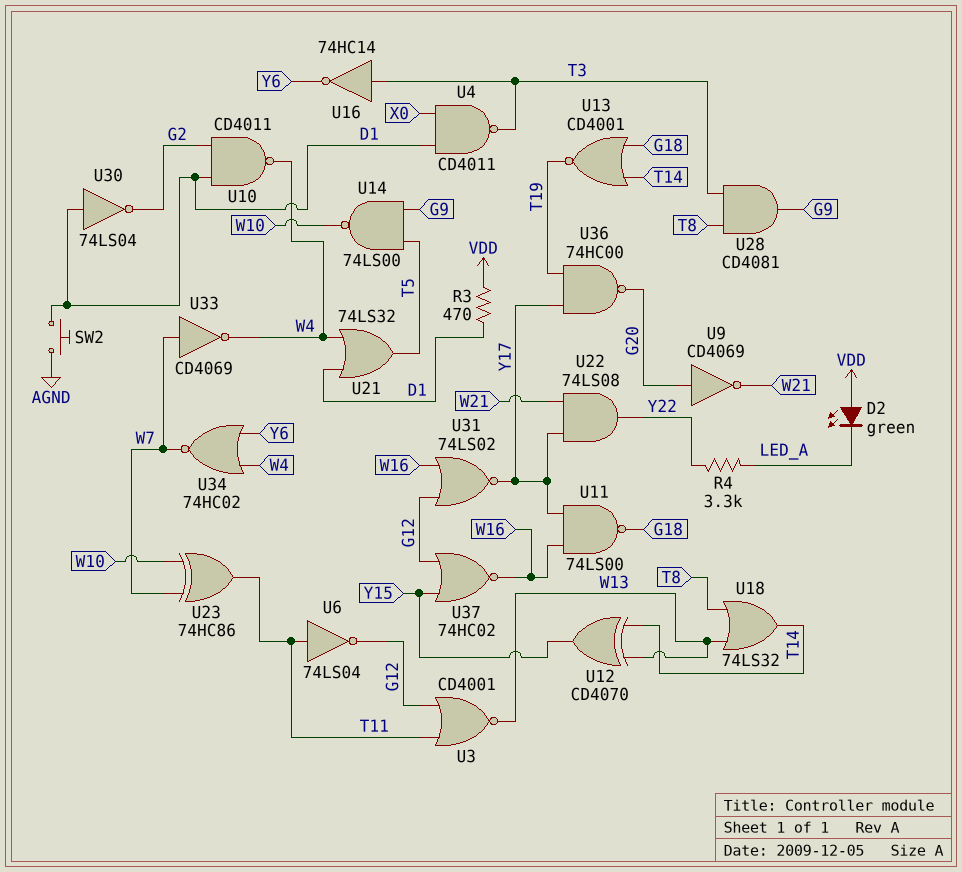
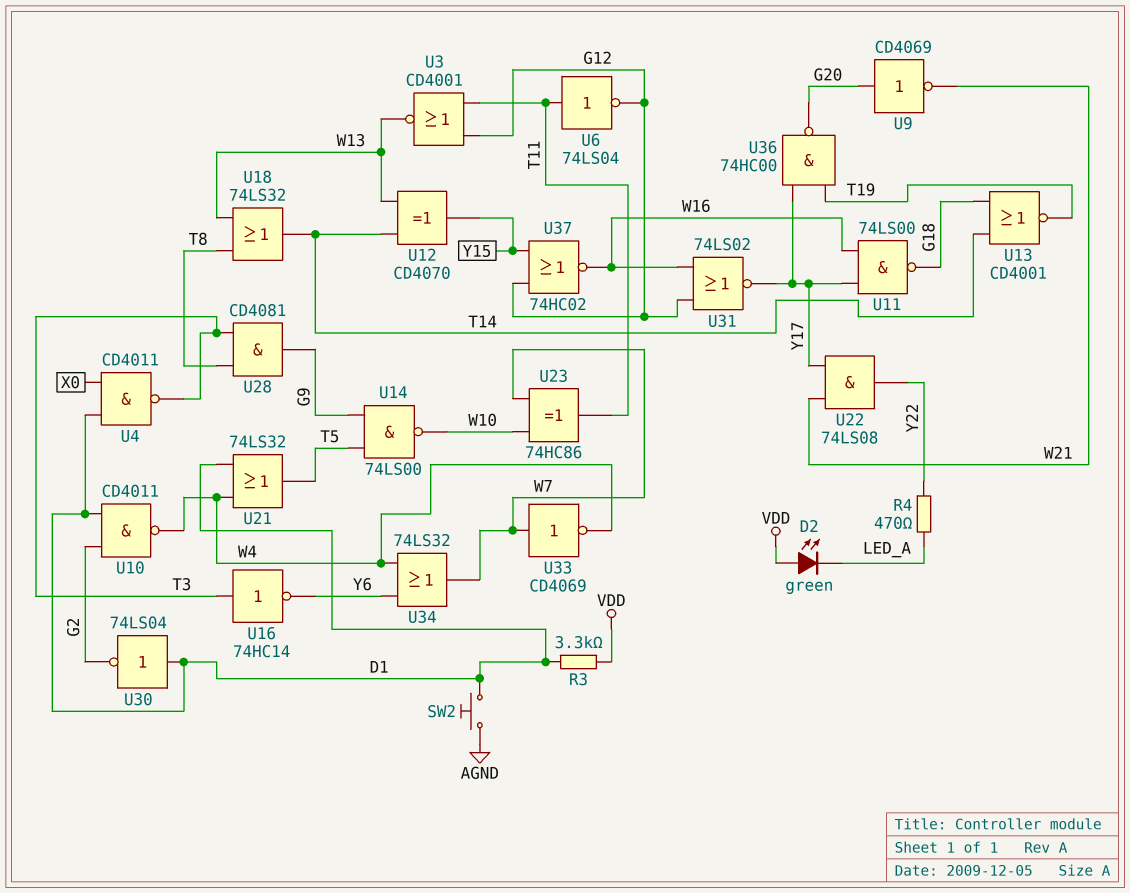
R3: 470 (D1, VDD) -> 3.3k (D1, VDD)
R4: 3.3k (LED_A, Y22) -> 470 (LED_A, Y22)
U34: NOR 74HC02 (in W4, in Y6, out W7) -> OR 74LS32 (in W4, in Y6, out W7)

